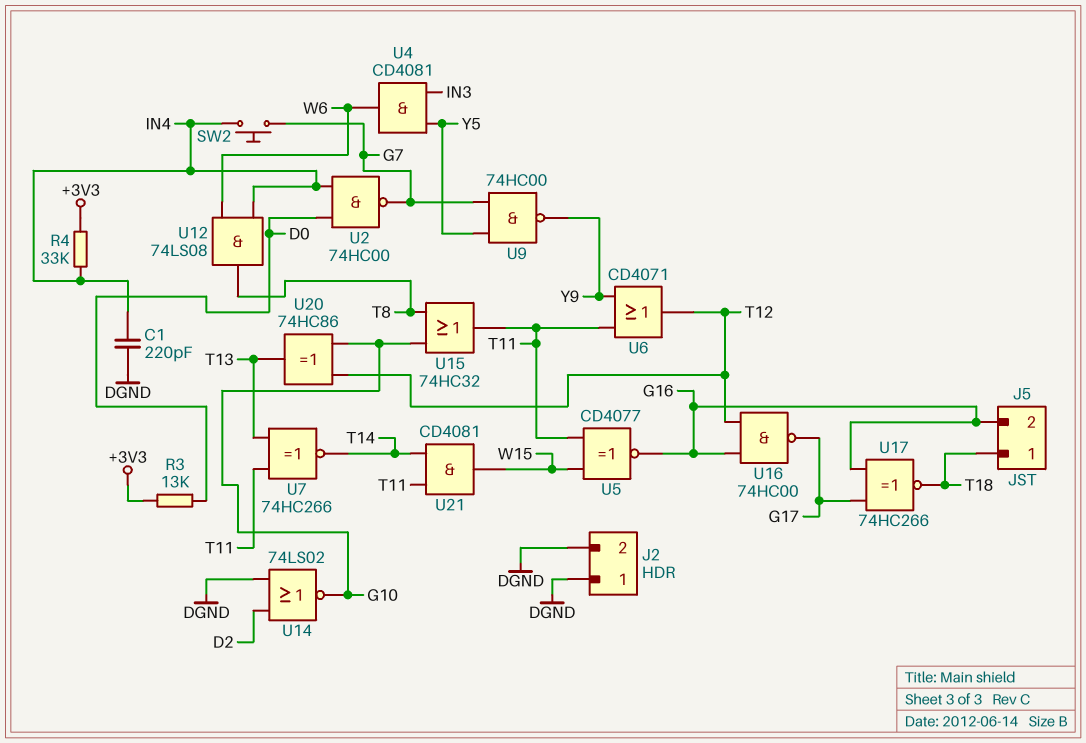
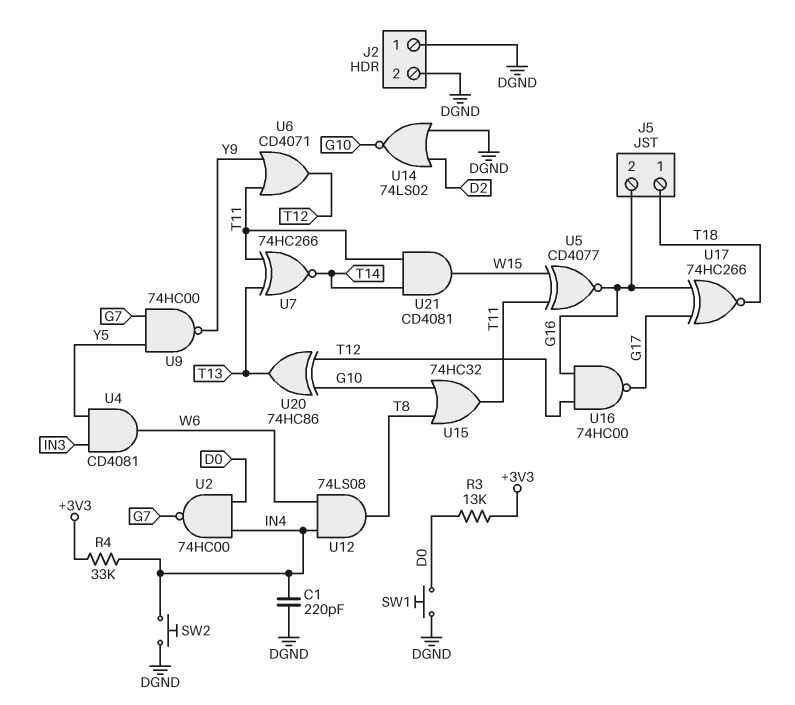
SW1: none -> button (D0, DGND)
SW2: button (G7, IN4) -> button (DGND, IN4)

